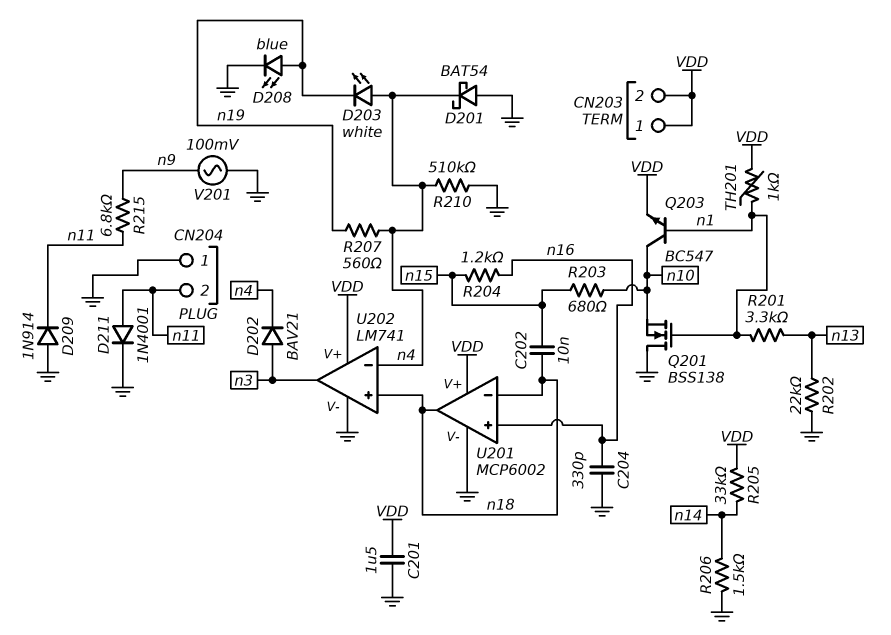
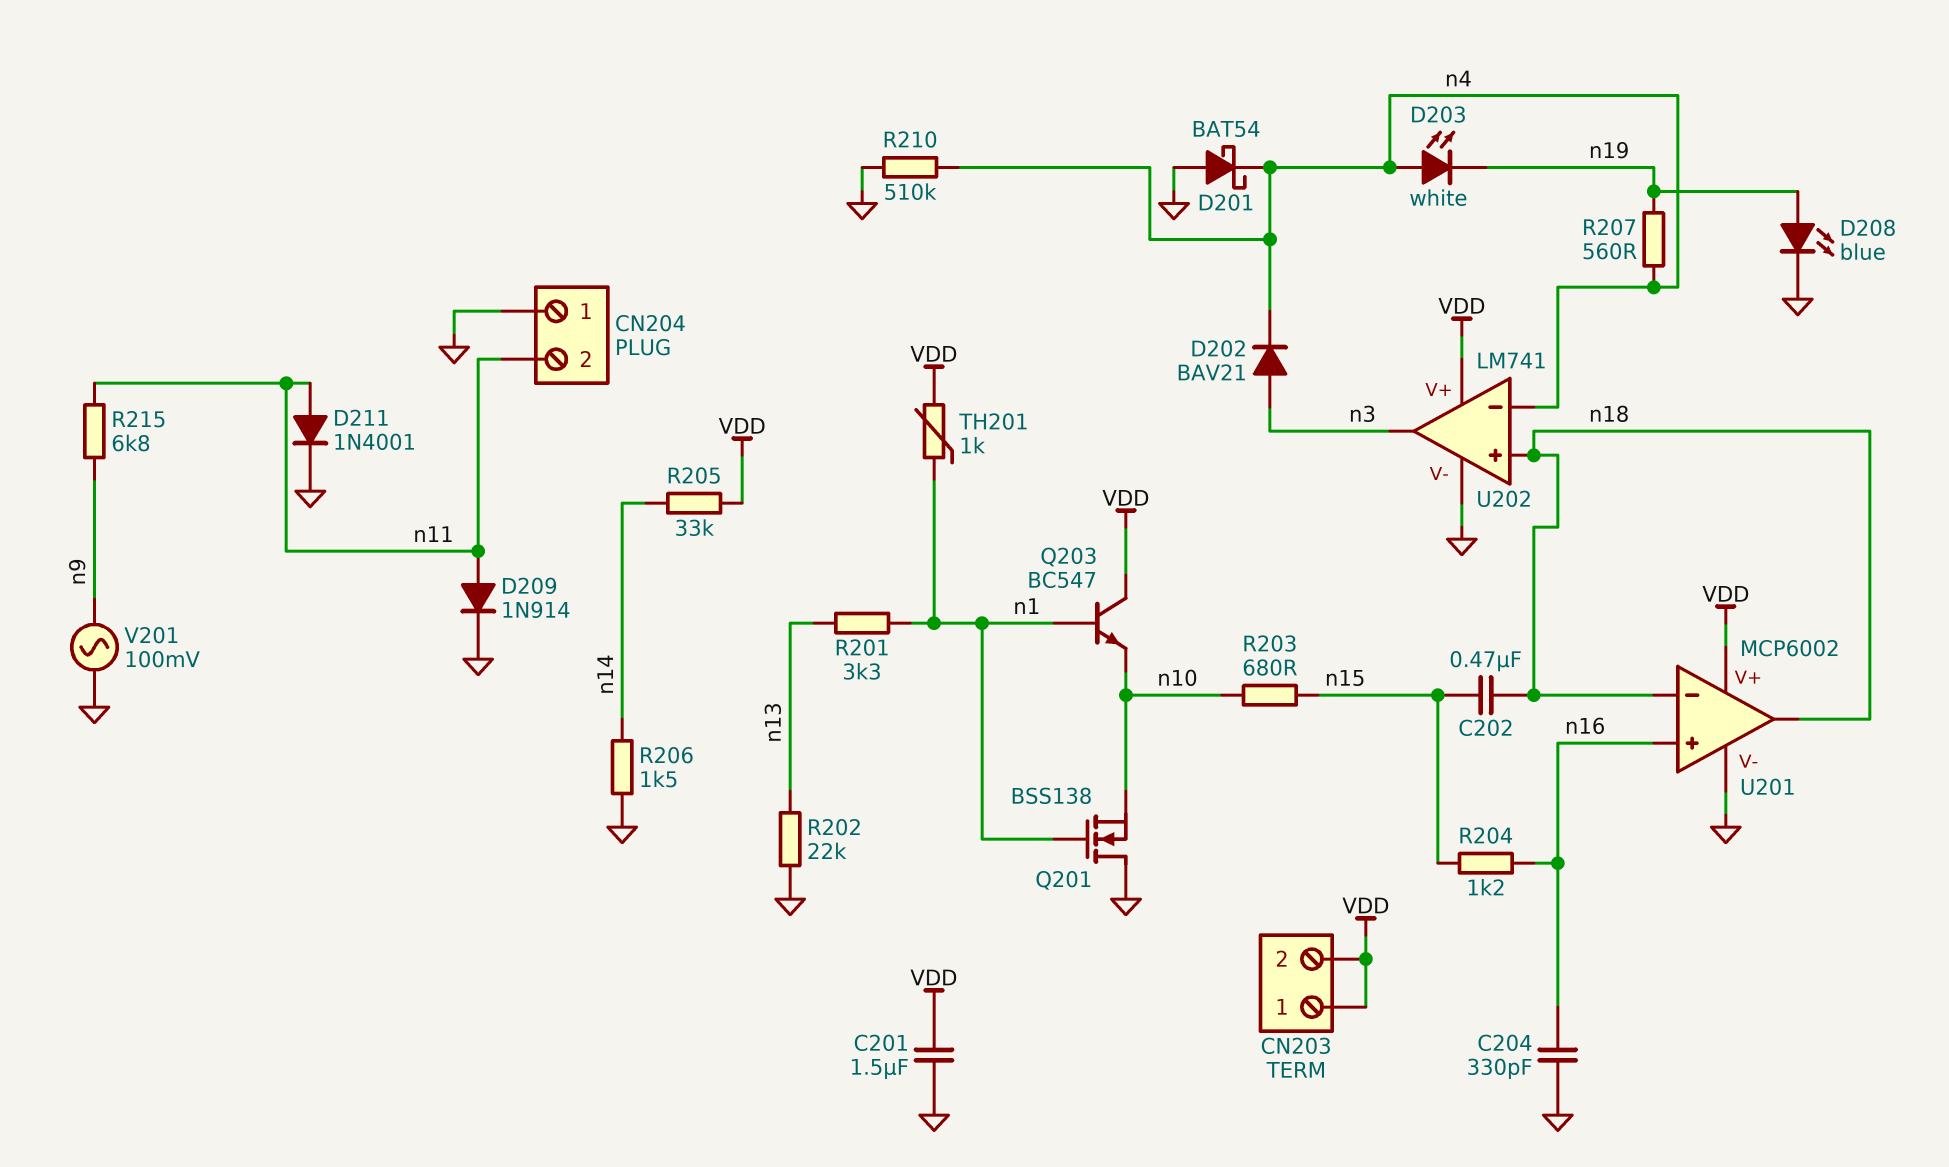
C202: 10nF (n15, n18) -> 470nF (n15, n18)
D209: diode 1N914 (A GND, K n11) -> diode 1N914 (A n11, K GND)
Q203: NPN BC547 (B n1, C n10, E VDD) -> NPN BC547 (B n1, C VDD, E n10)

